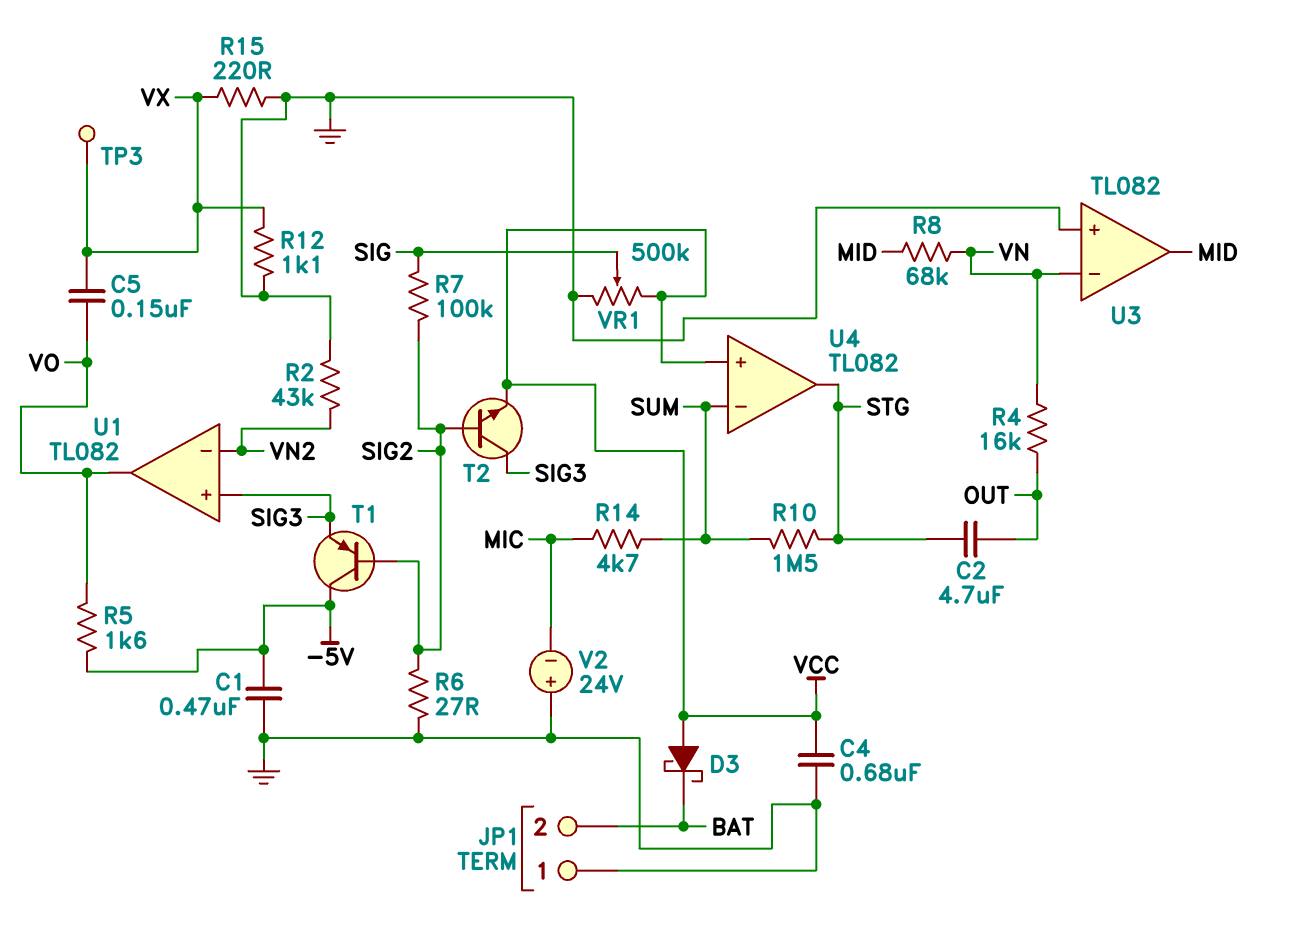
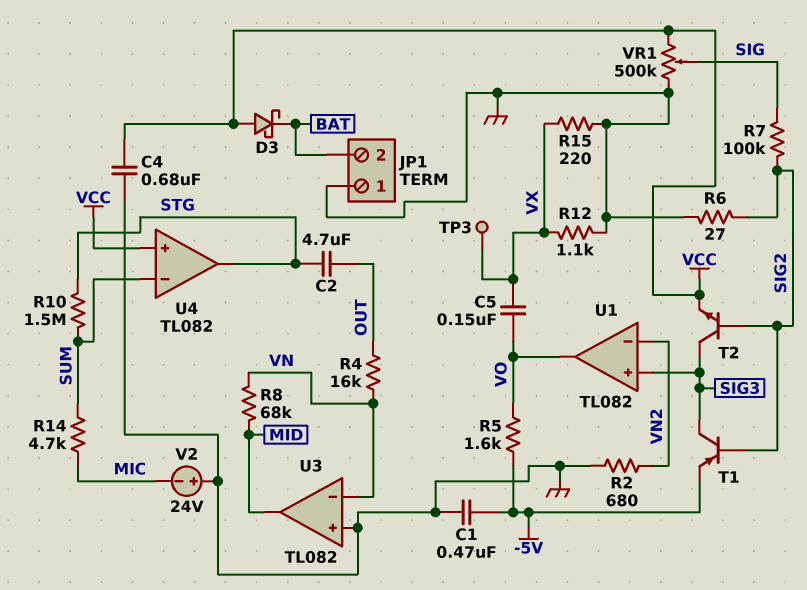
R2: 43k (GND, VN2) -> 680 (GND, VN2)
T1: PNP (B SIG2, C -5V, E SIG3) -> PNP (B SIG2, C SIG3, E -5V)

